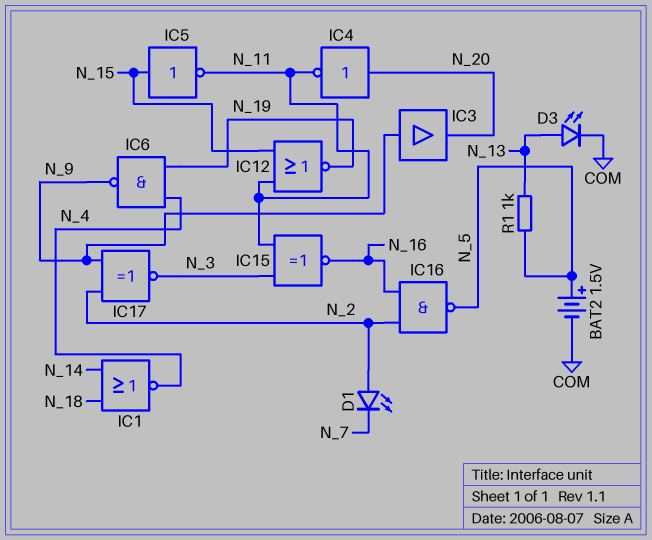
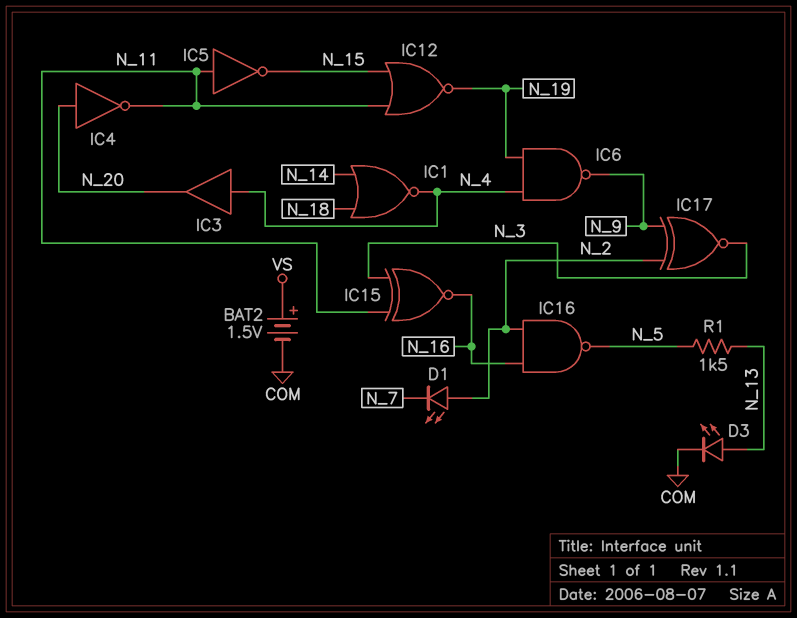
BAT2: 1.5V (plus N_5, minus COM) -> 1.5V (plus VS, minus COM)
IC3: buffer (in N_9, out N_20) -> buffer (in N_4, out N_20)
IC5: NOT (in N_15, out N_11) -> NOT (in N_11, out N_15)
R1: 1k (N_5, N_13) -> 1.5k (N_5, N_13)

